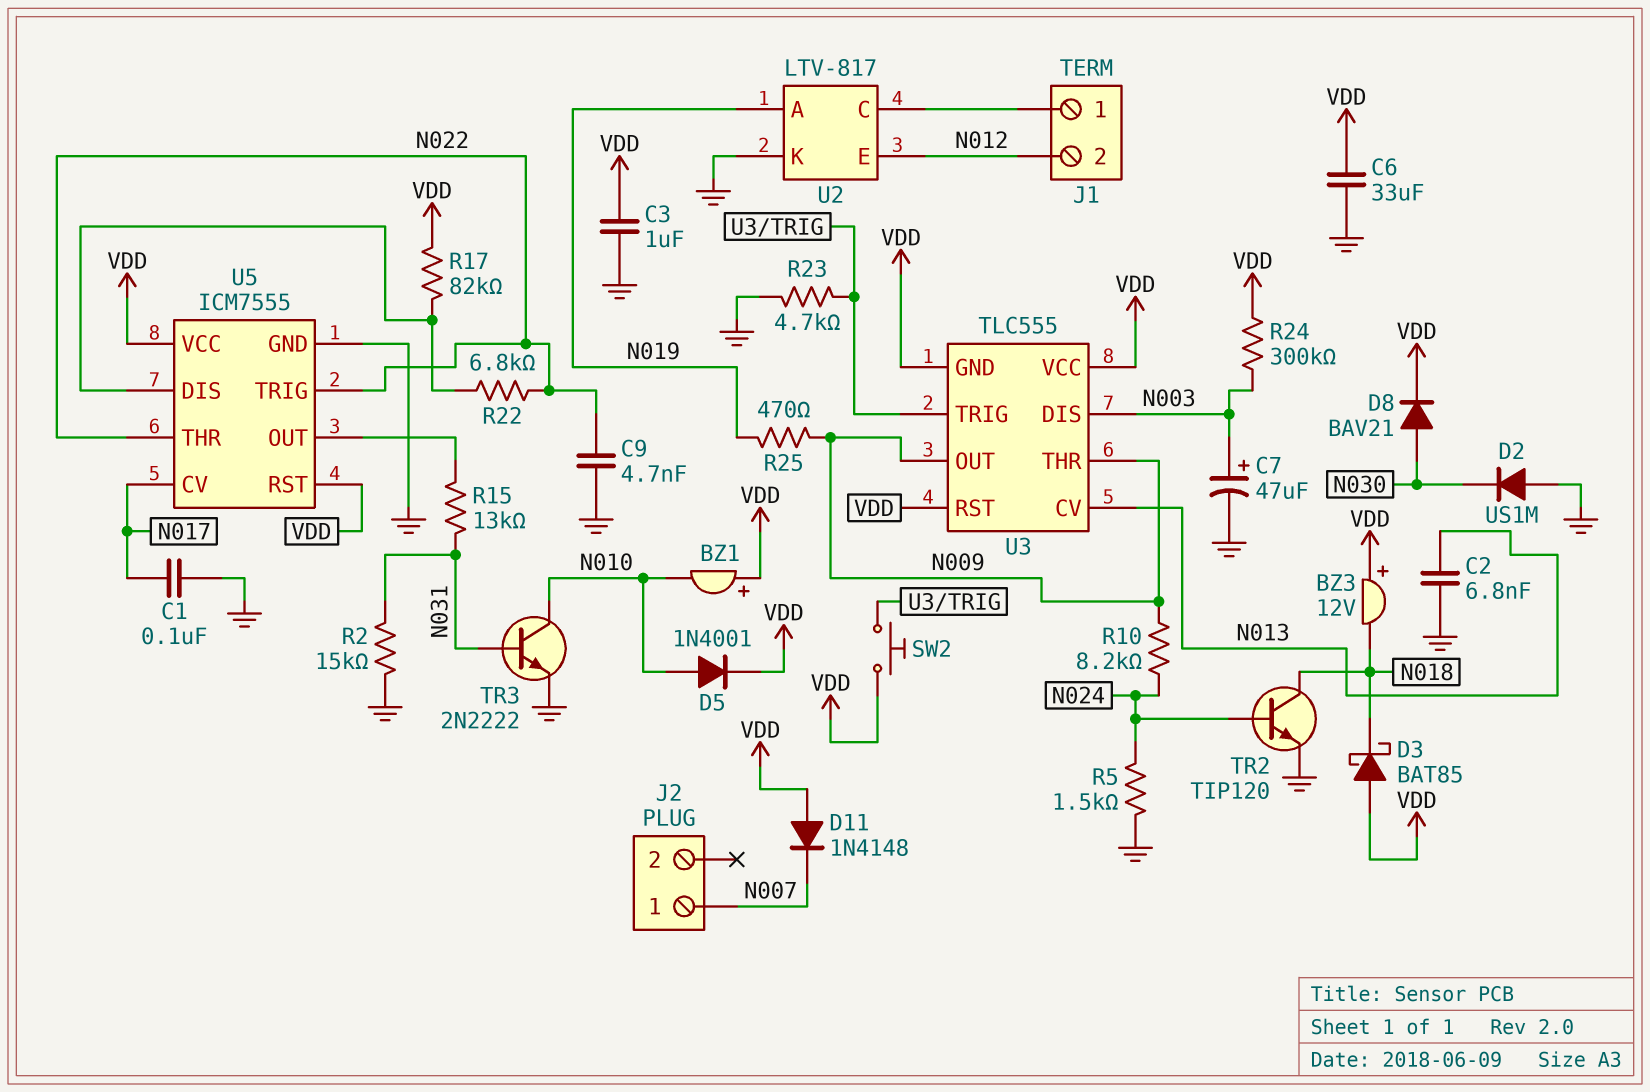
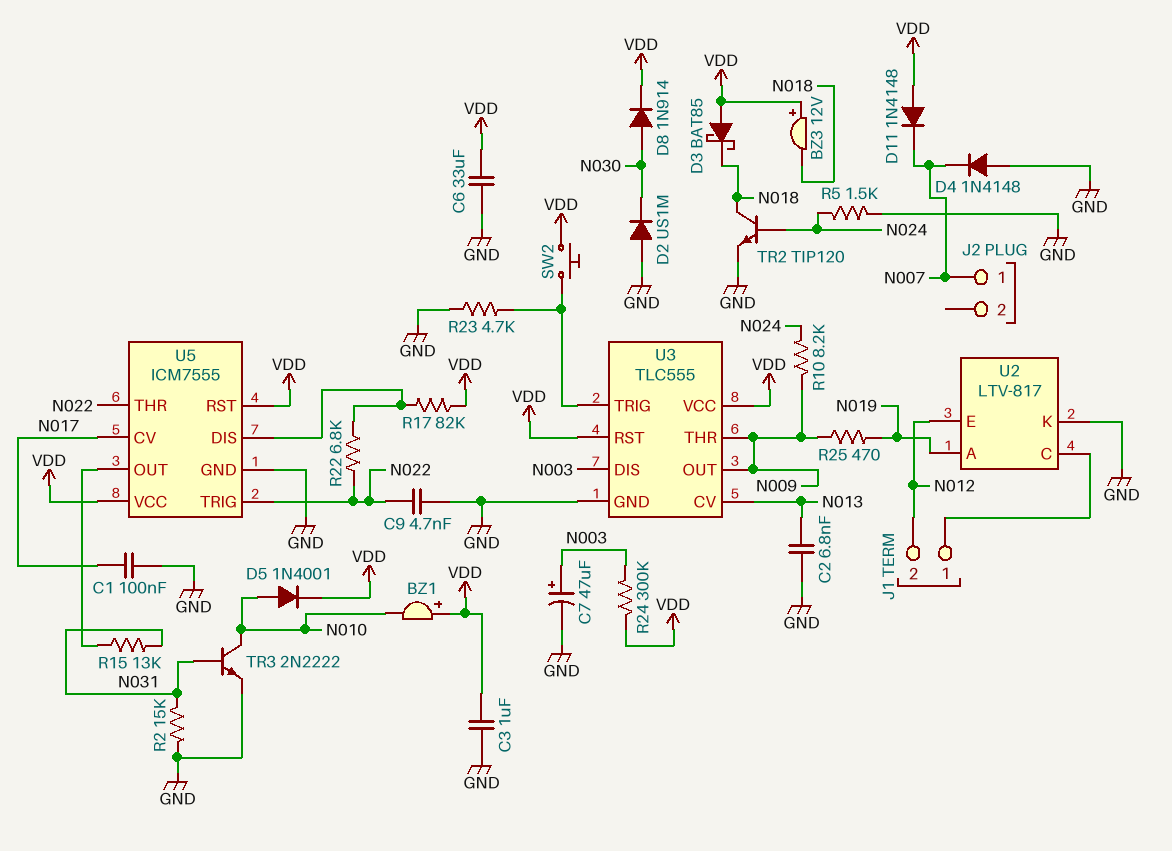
D4: none -> diode 1N4148 (A GND, K N007)
D8: diode BAV21 (A N030, K VDD) -> diode 1N914 (A N030, K VDD)
U3 pin GND: VDD -> GND

